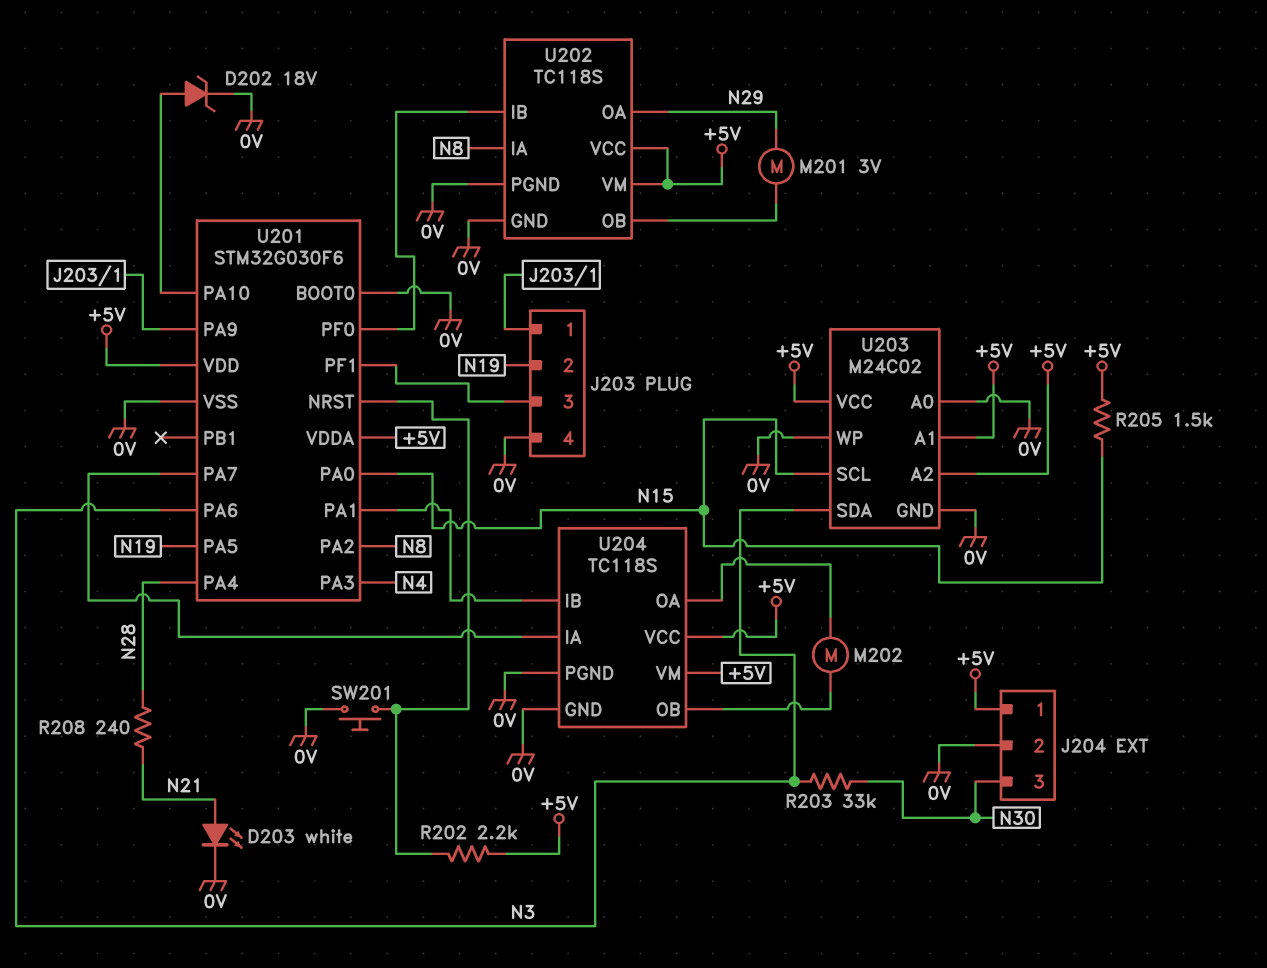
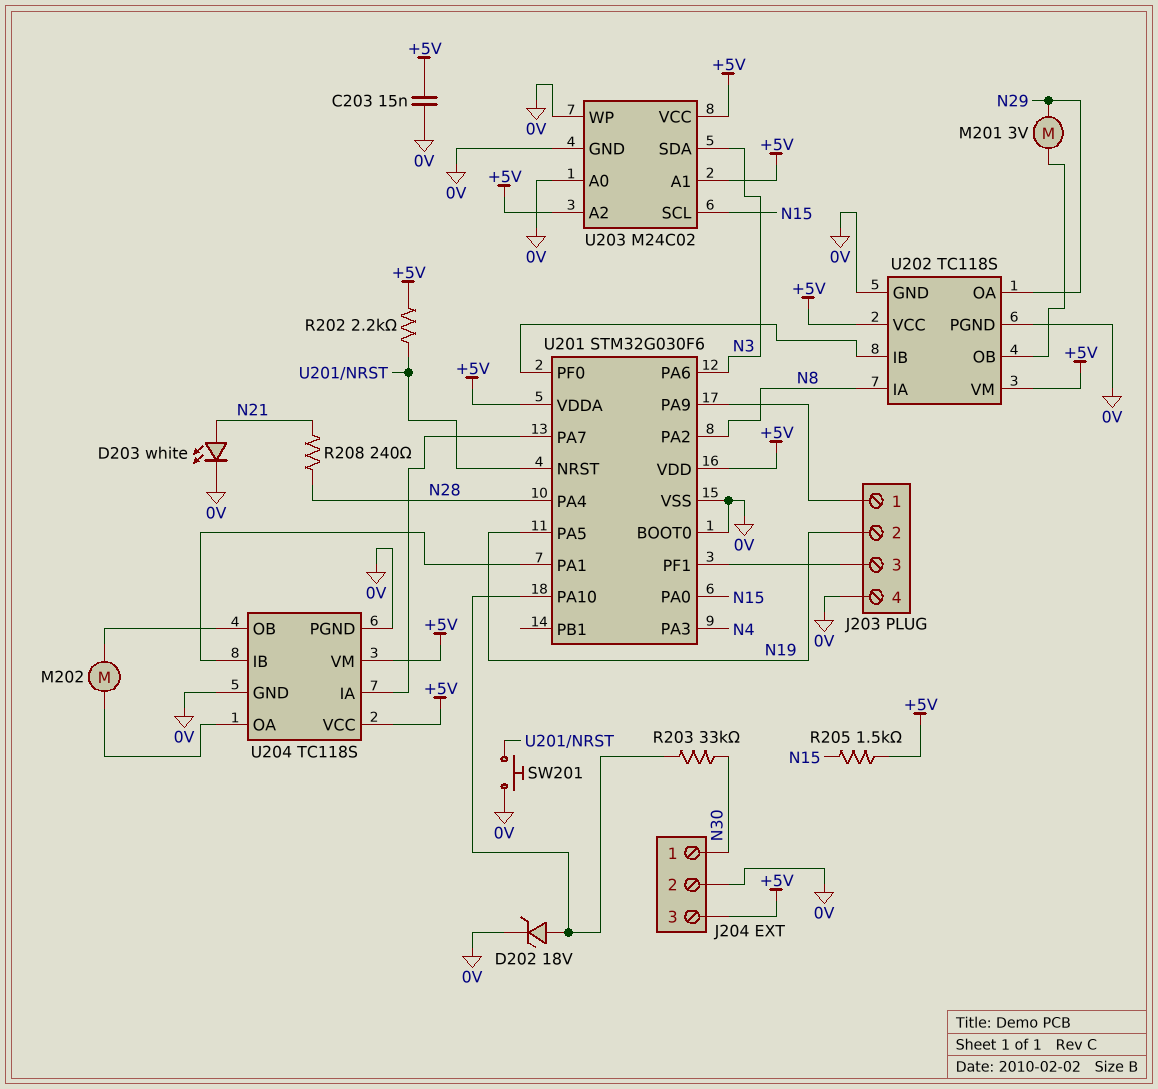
C203: none -> 15nF (+5V, 0V)
J204 pin 1: +5V -> N30
J204 pin 3: N30 -> +5V
R203: 33k (N3, N30) -> 33k (N30, U201/PA10)

